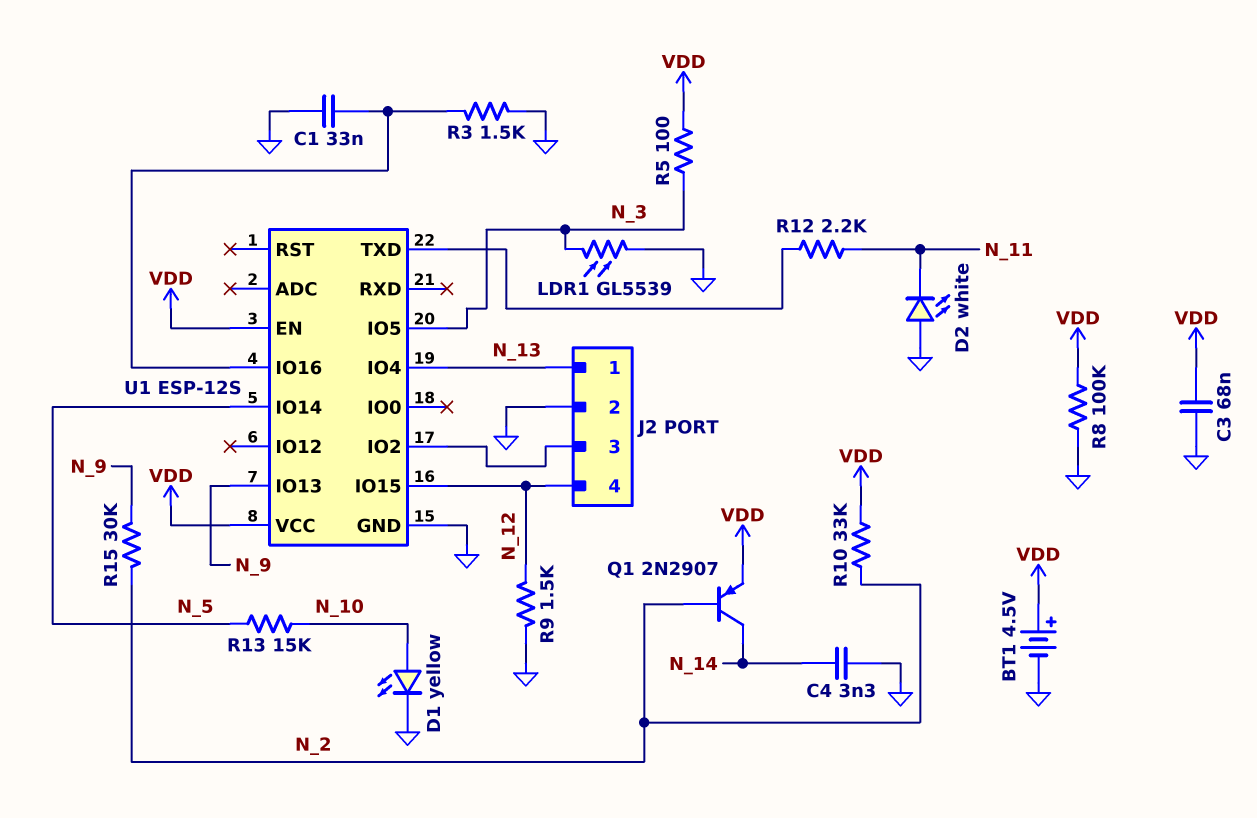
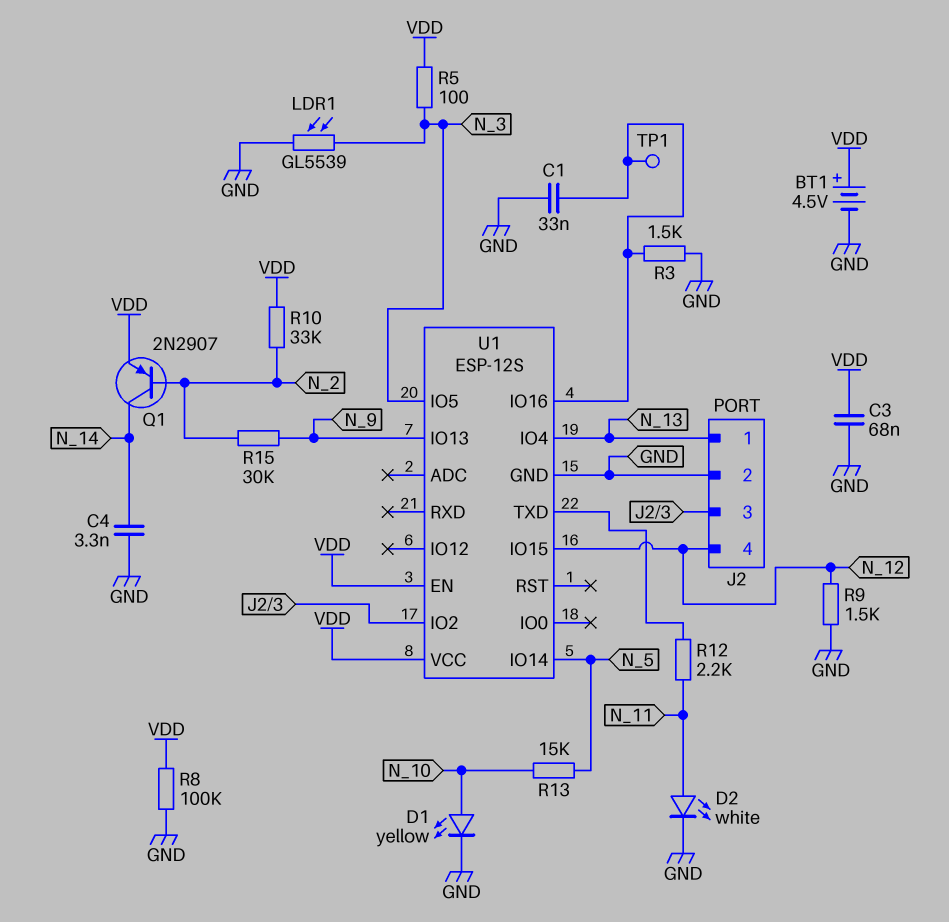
D2: LED white (A GND, K N_11) -> LED white (A N_11, K GND)
TP1: none -> test point (U1/IO16)

